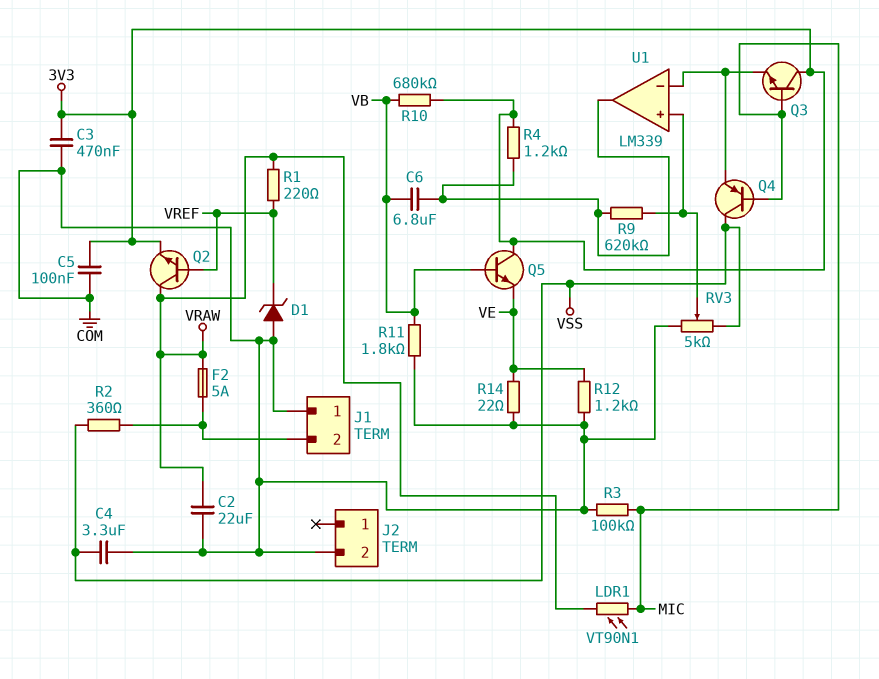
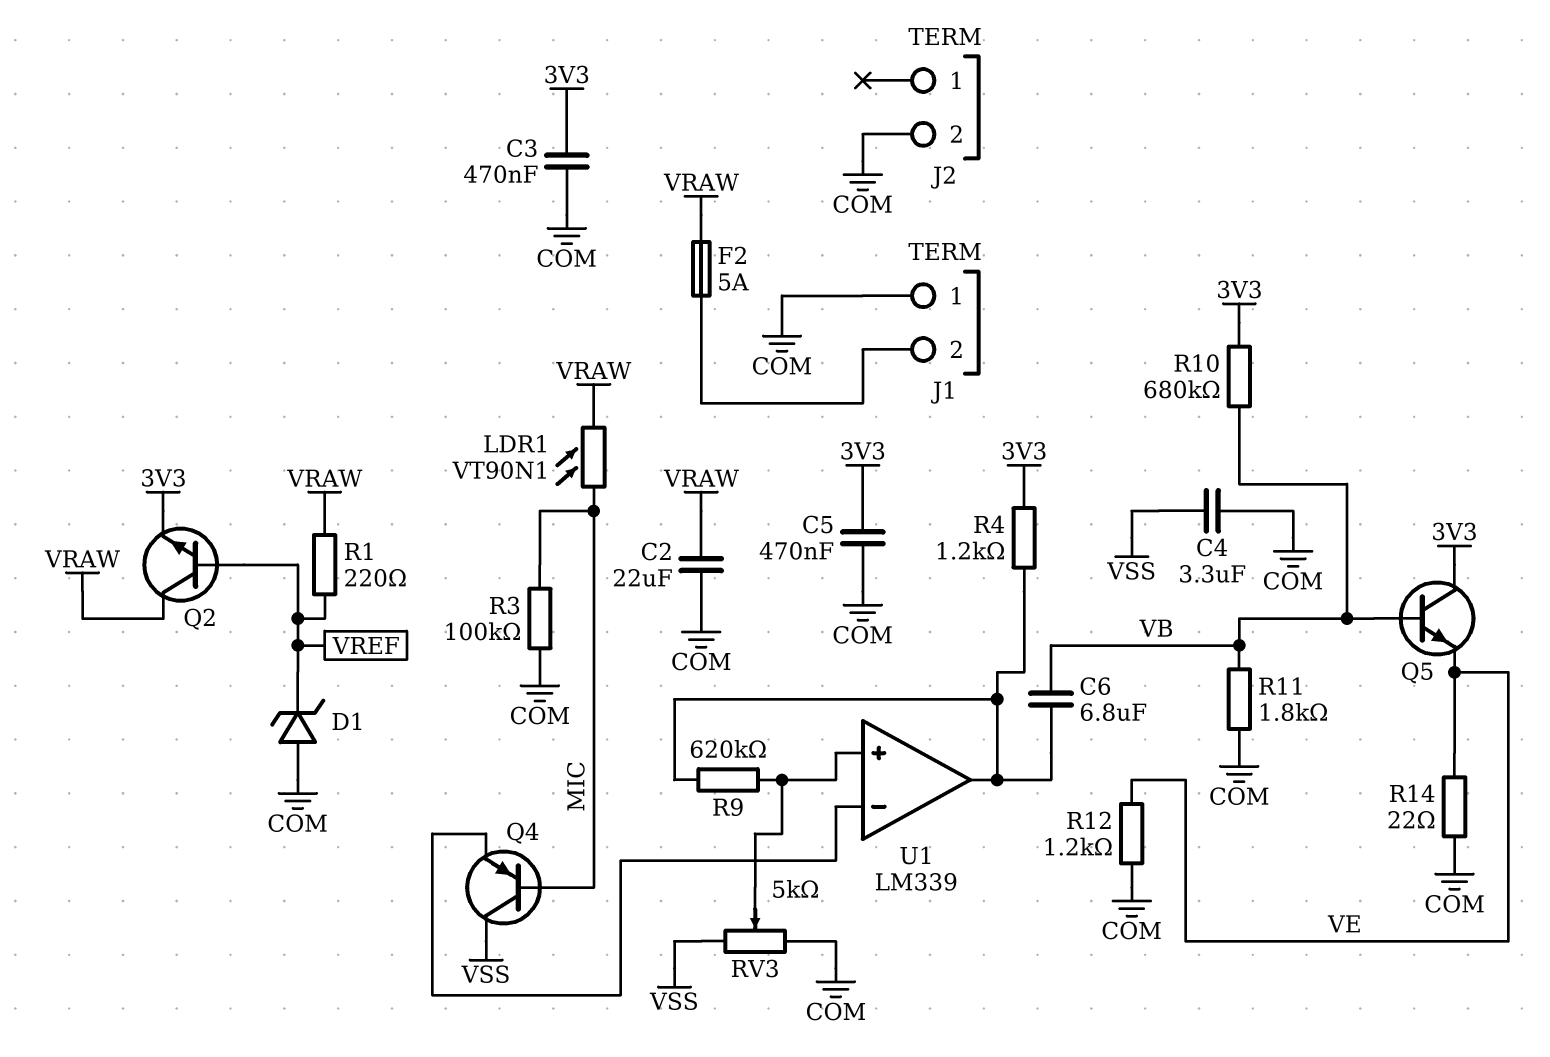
C5: 100nF (3V3, COM) -> 470nF (3V3, COM)
Q3: NPN (B MIC, C 3V3, E U1/in-) -> none
R2: 360 (J1/2, VSS) -> none

